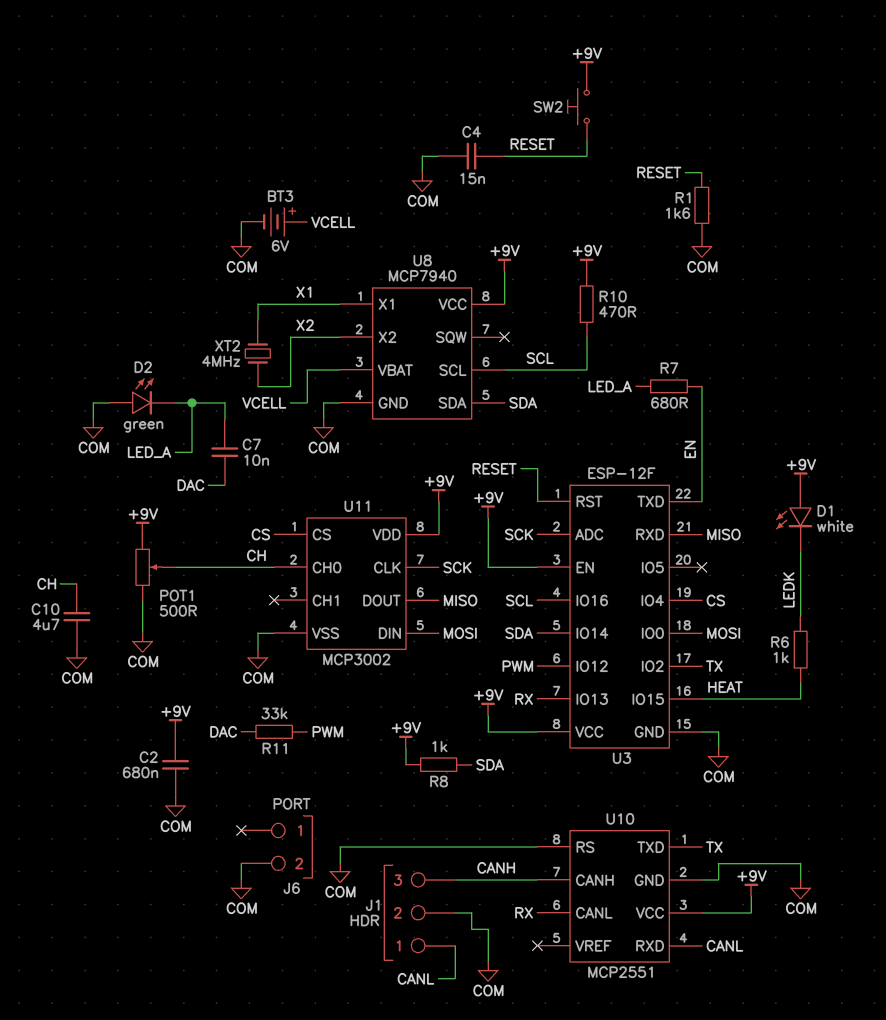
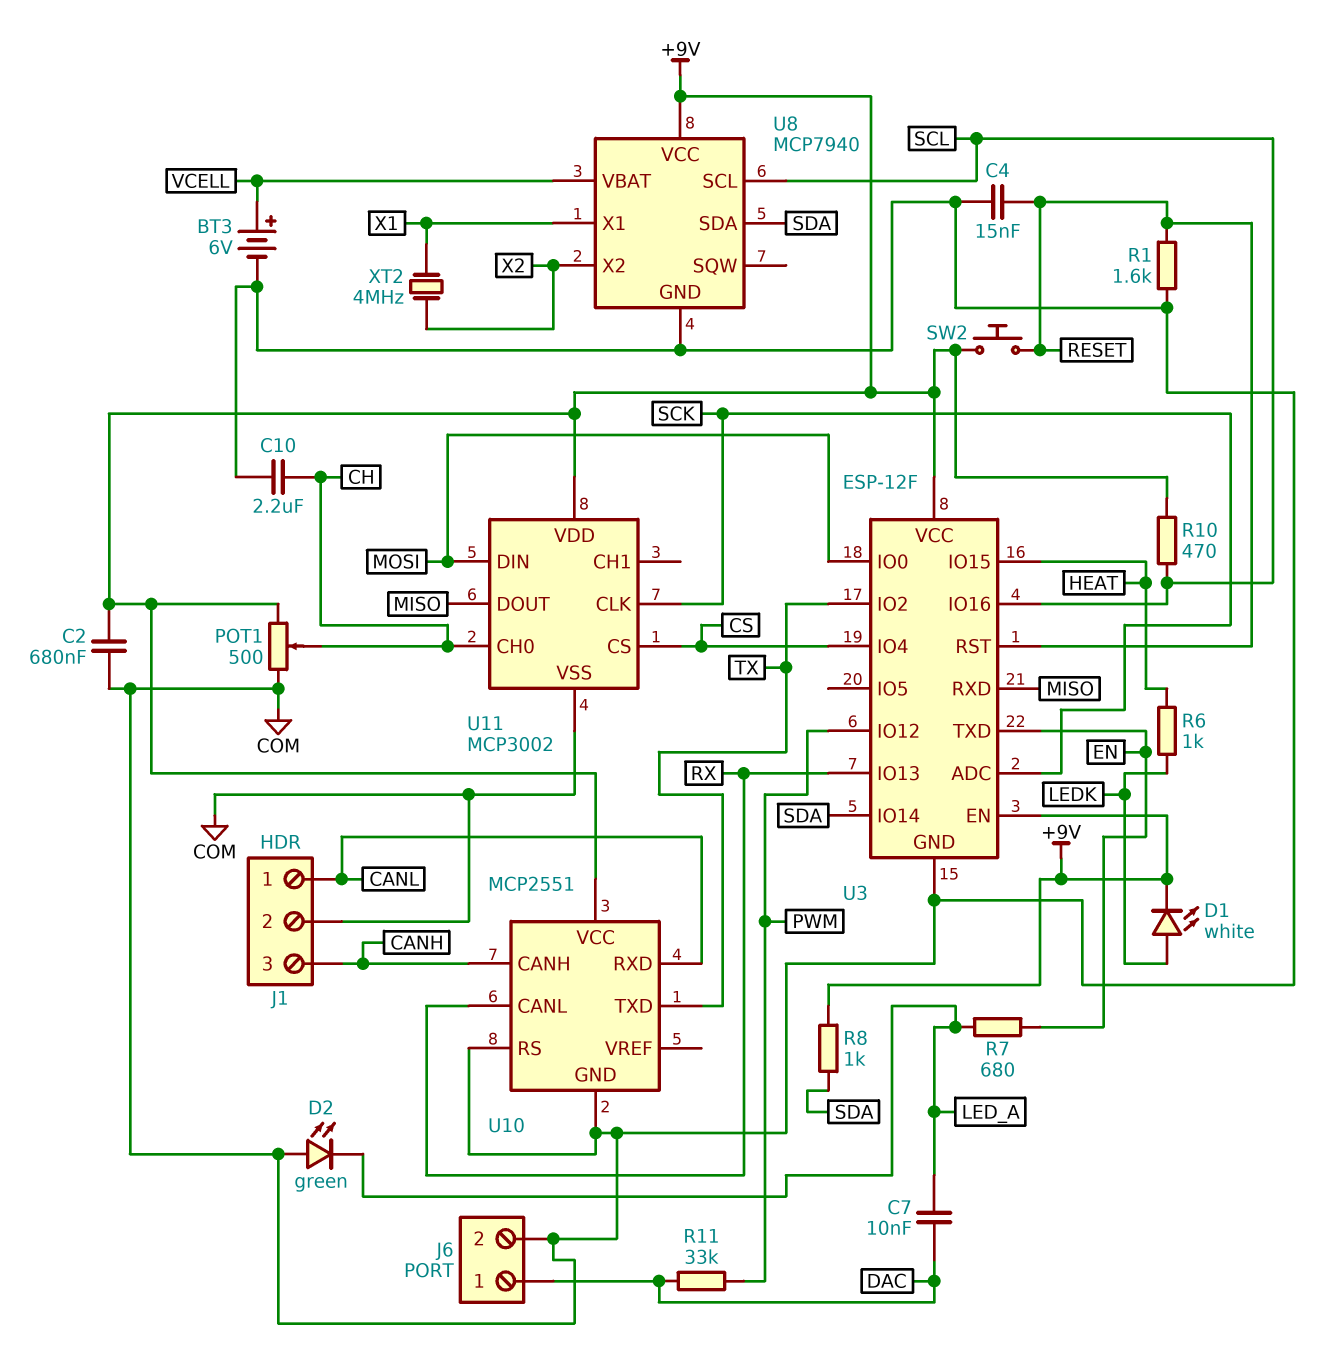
C10: 4.7uF (CH, COM) -> 2.2uF (CH, COM)
D1: LED white (A +9V, K LEDK) -> LED white (A LEDK, K +9V)
J6 pin 1: none -> DAC

